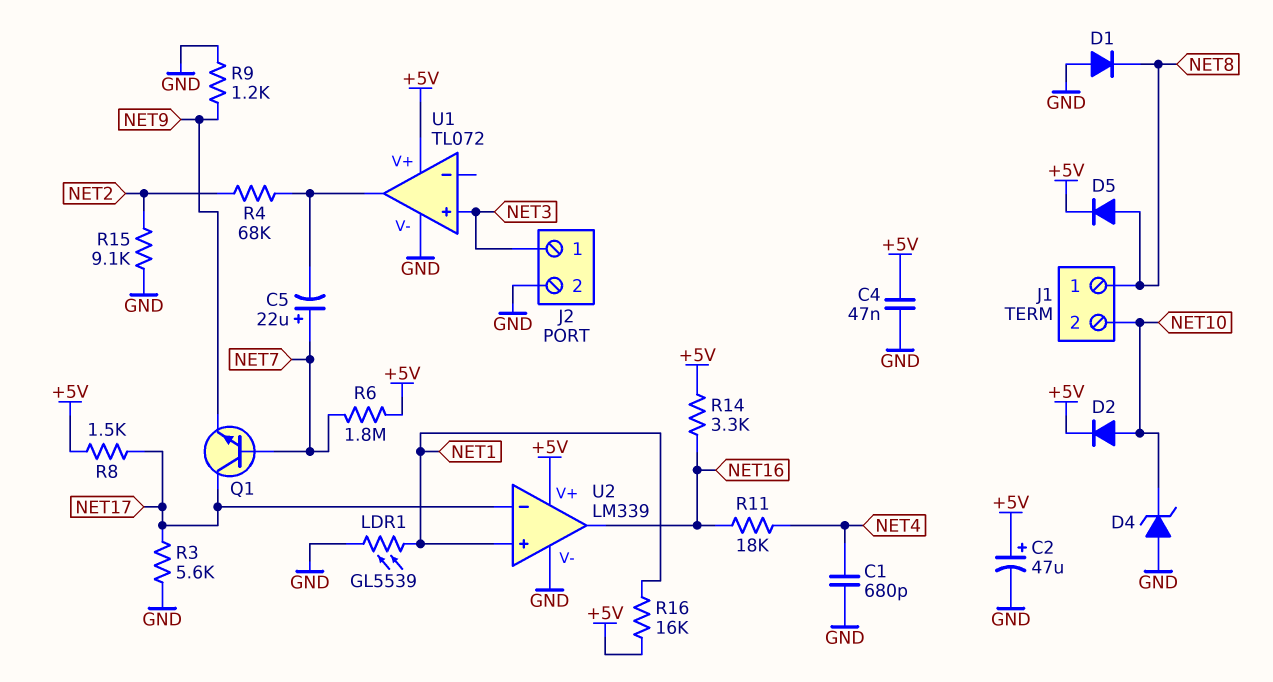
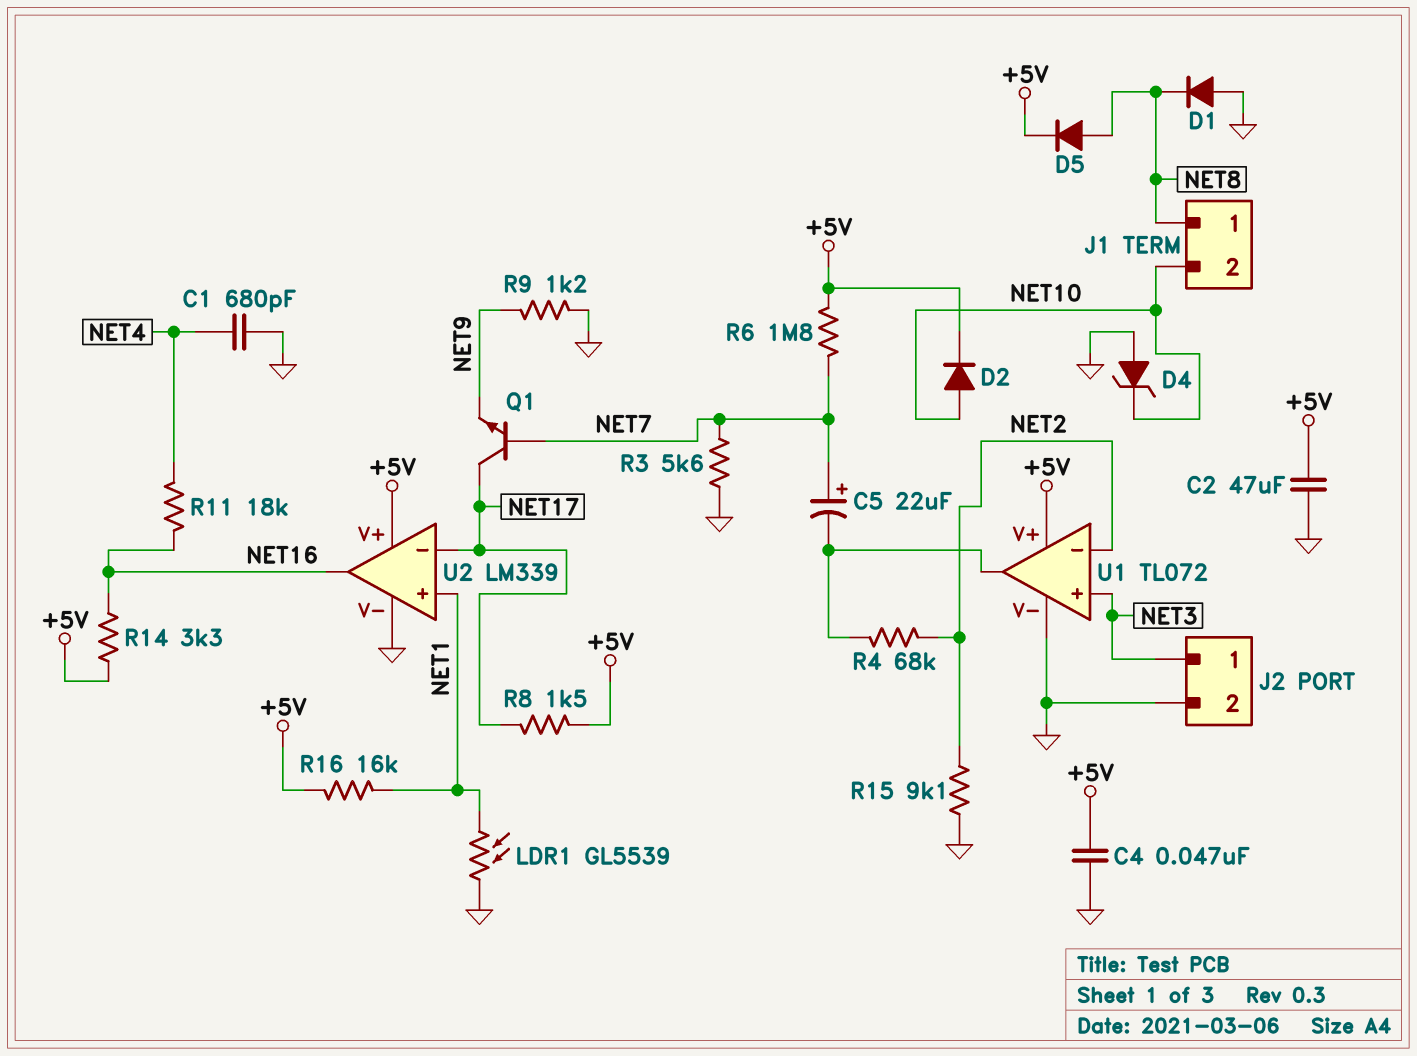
C2: 47uF (plus +5V, minus GND) -> 47uF (+5V, GND)
R3: 5.6k (GND, NET17) -> 5.6k (GND, NET7)
U1 pin in-: none -> NET2

